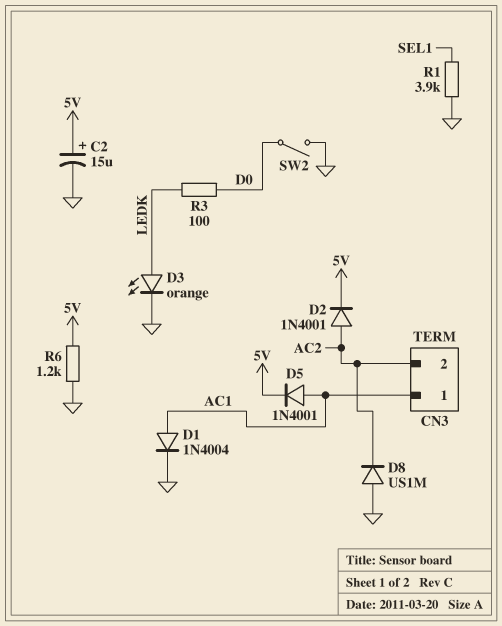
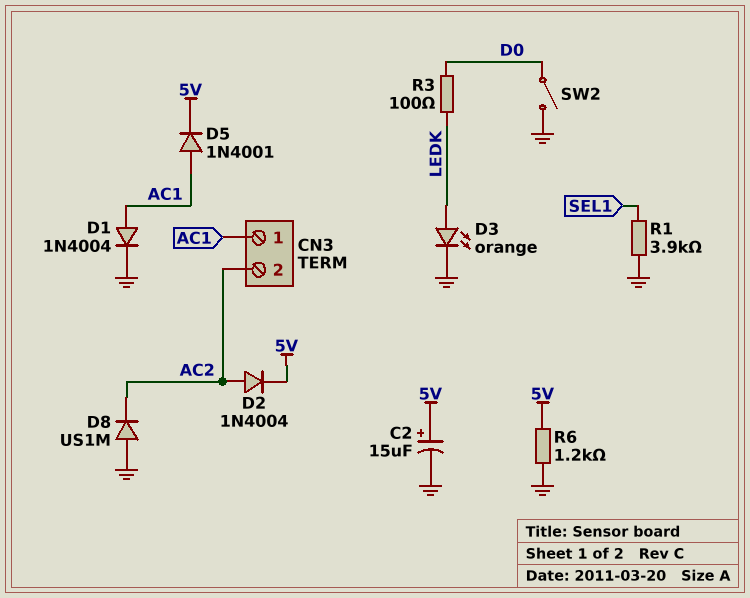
D2: diode 1N4001 (A AC2, K 5V) -> diode 1N4004 (A AC2, K 5V)

